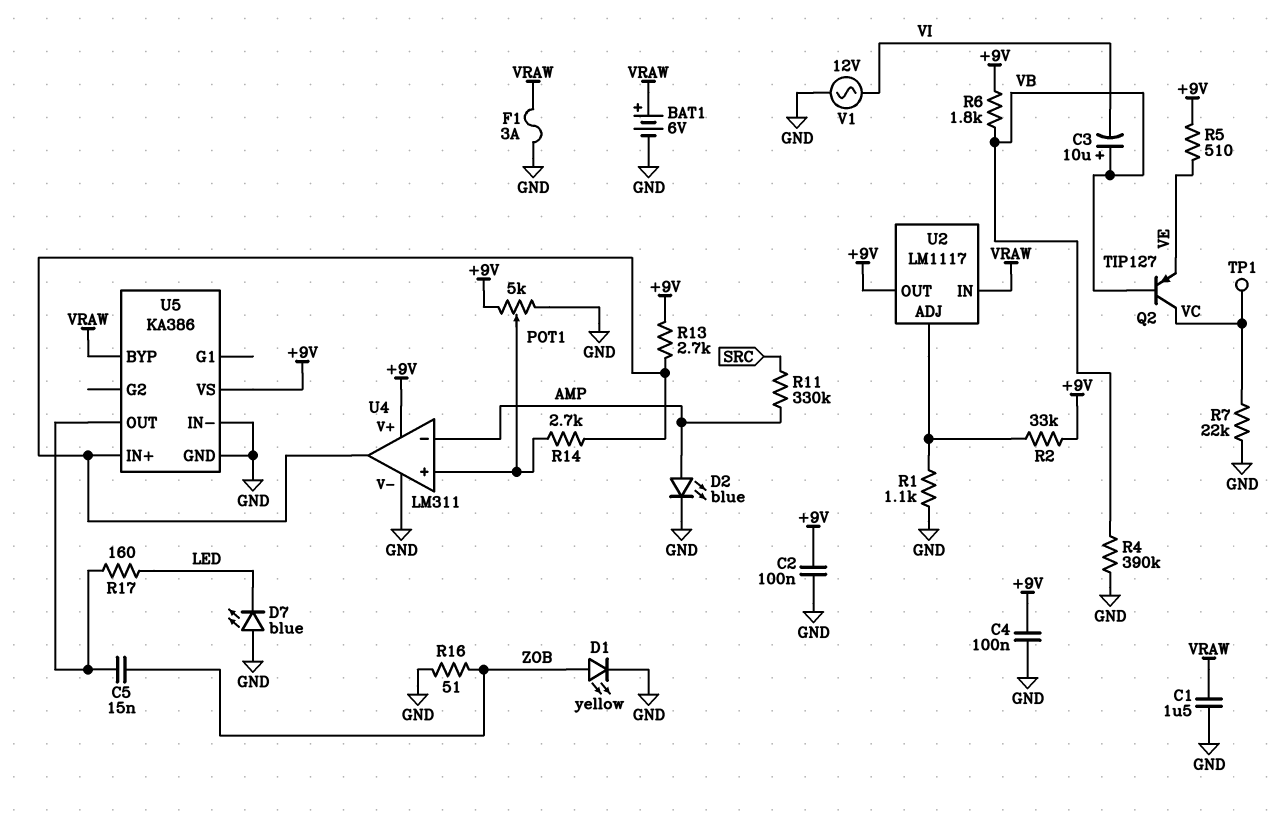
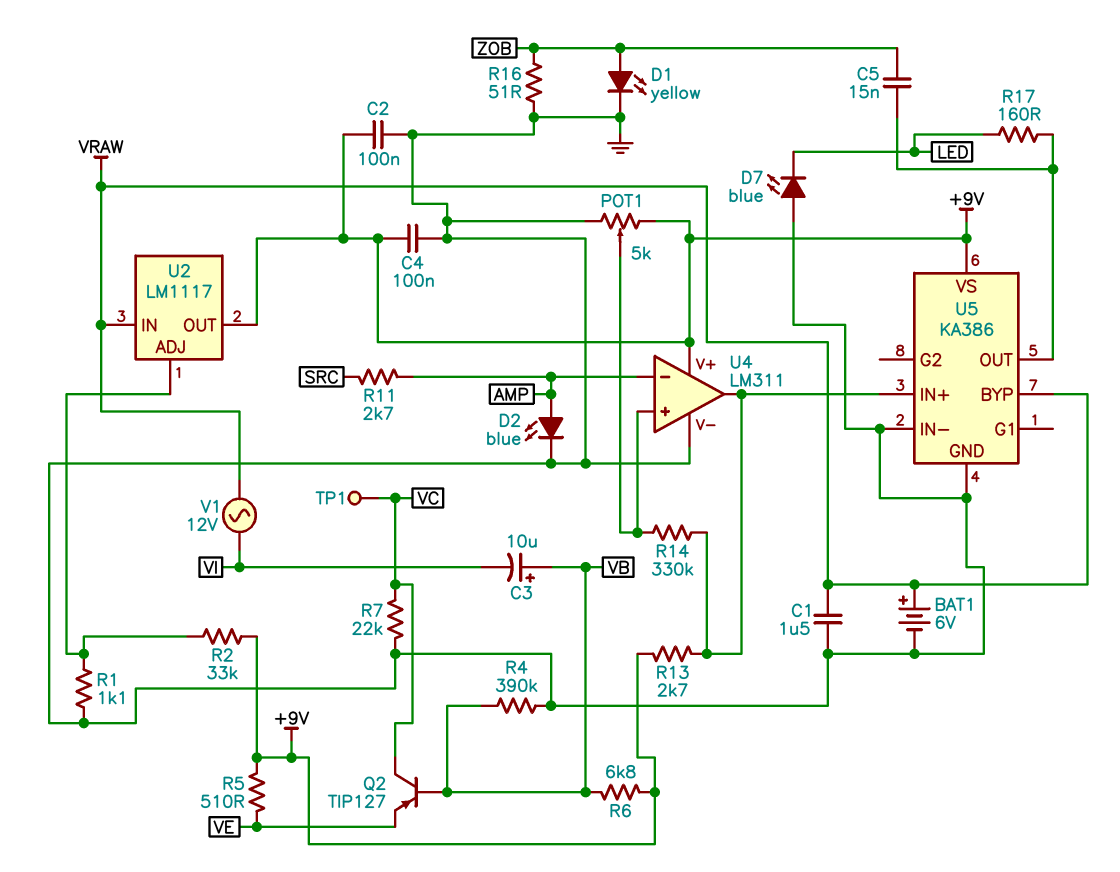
F1: 3A (GND, VRAW) -> none
R6: 1.8k (+9V, VB) -> 6.8k (+9V, VB)
R11: 330k (AMP, SRC) -> 2.7k (AMP, SRC)
R14: 2.7k (U4/in+, U4/out) -> 330k (U4/in+, U4/out)
V1: AC 12V (GND, VI) -> AC 12V (VI, VRAW)

